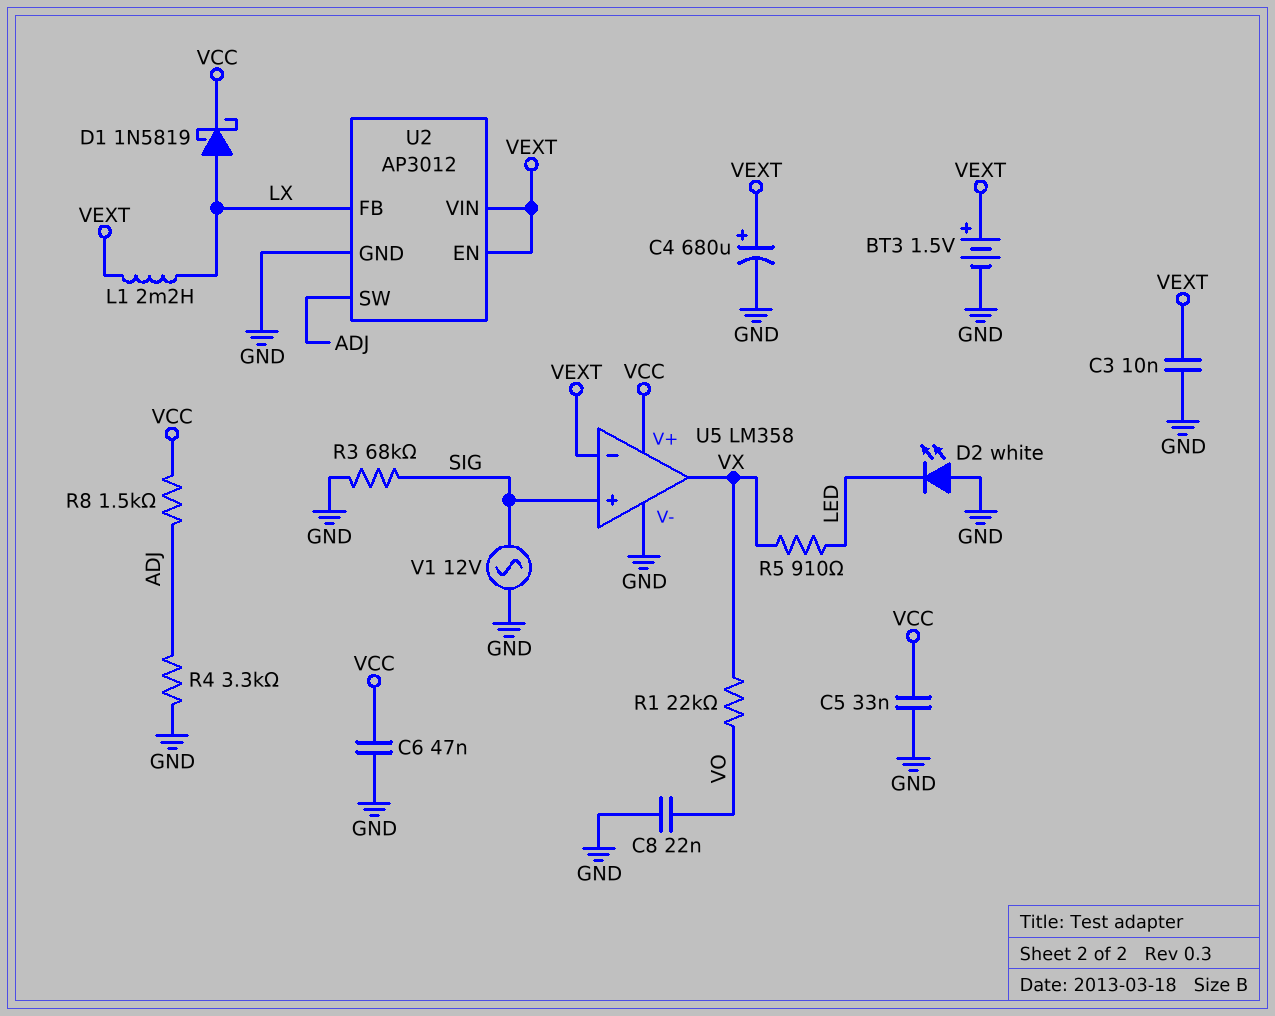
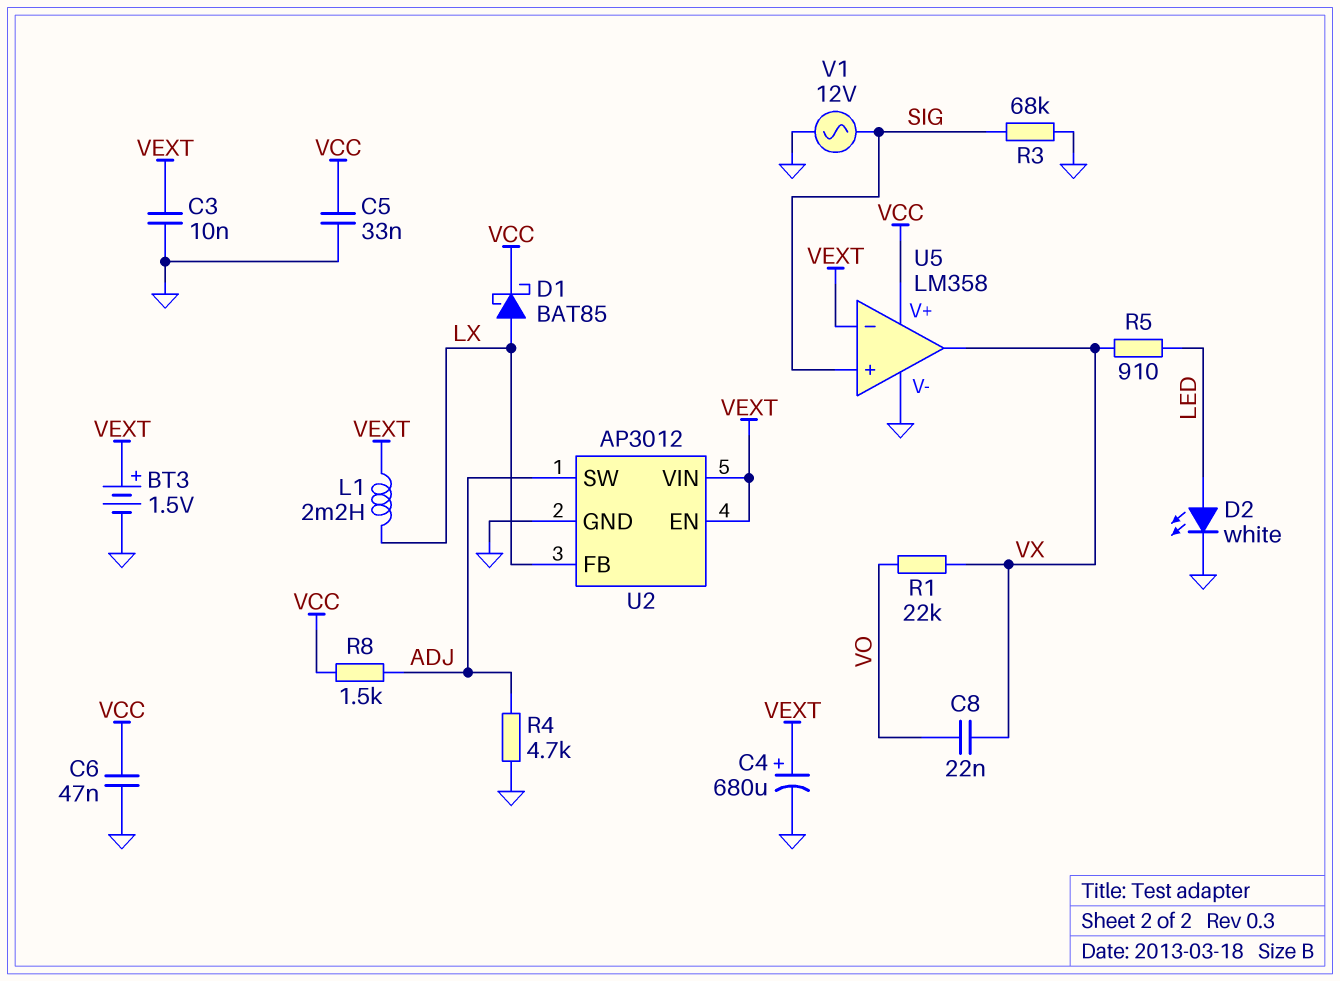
C8: 22nF (GND, VO) -> 22nF (VO, VX)
D1: schottky 1N5819 (A LX, K VCC) -> schottky BAT85 (A LX, K VCC)
D2: LED white (A GND, K LED) -> LED white (A LED, K GND)
R4: 3.3k (ADJ, GND) -> 4.7k (ADJ, GND)

